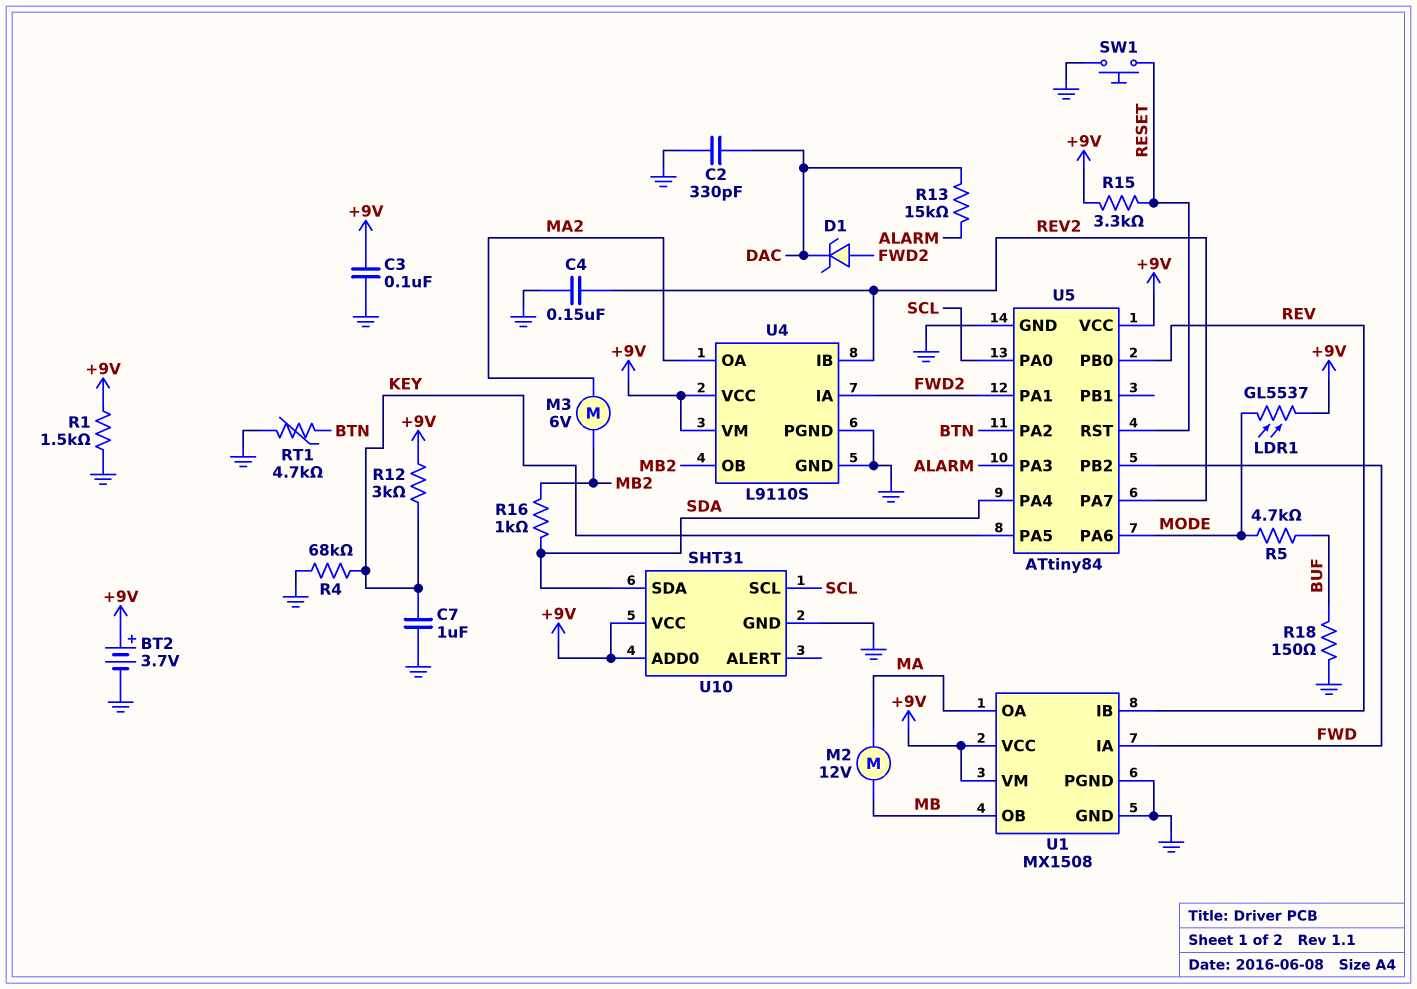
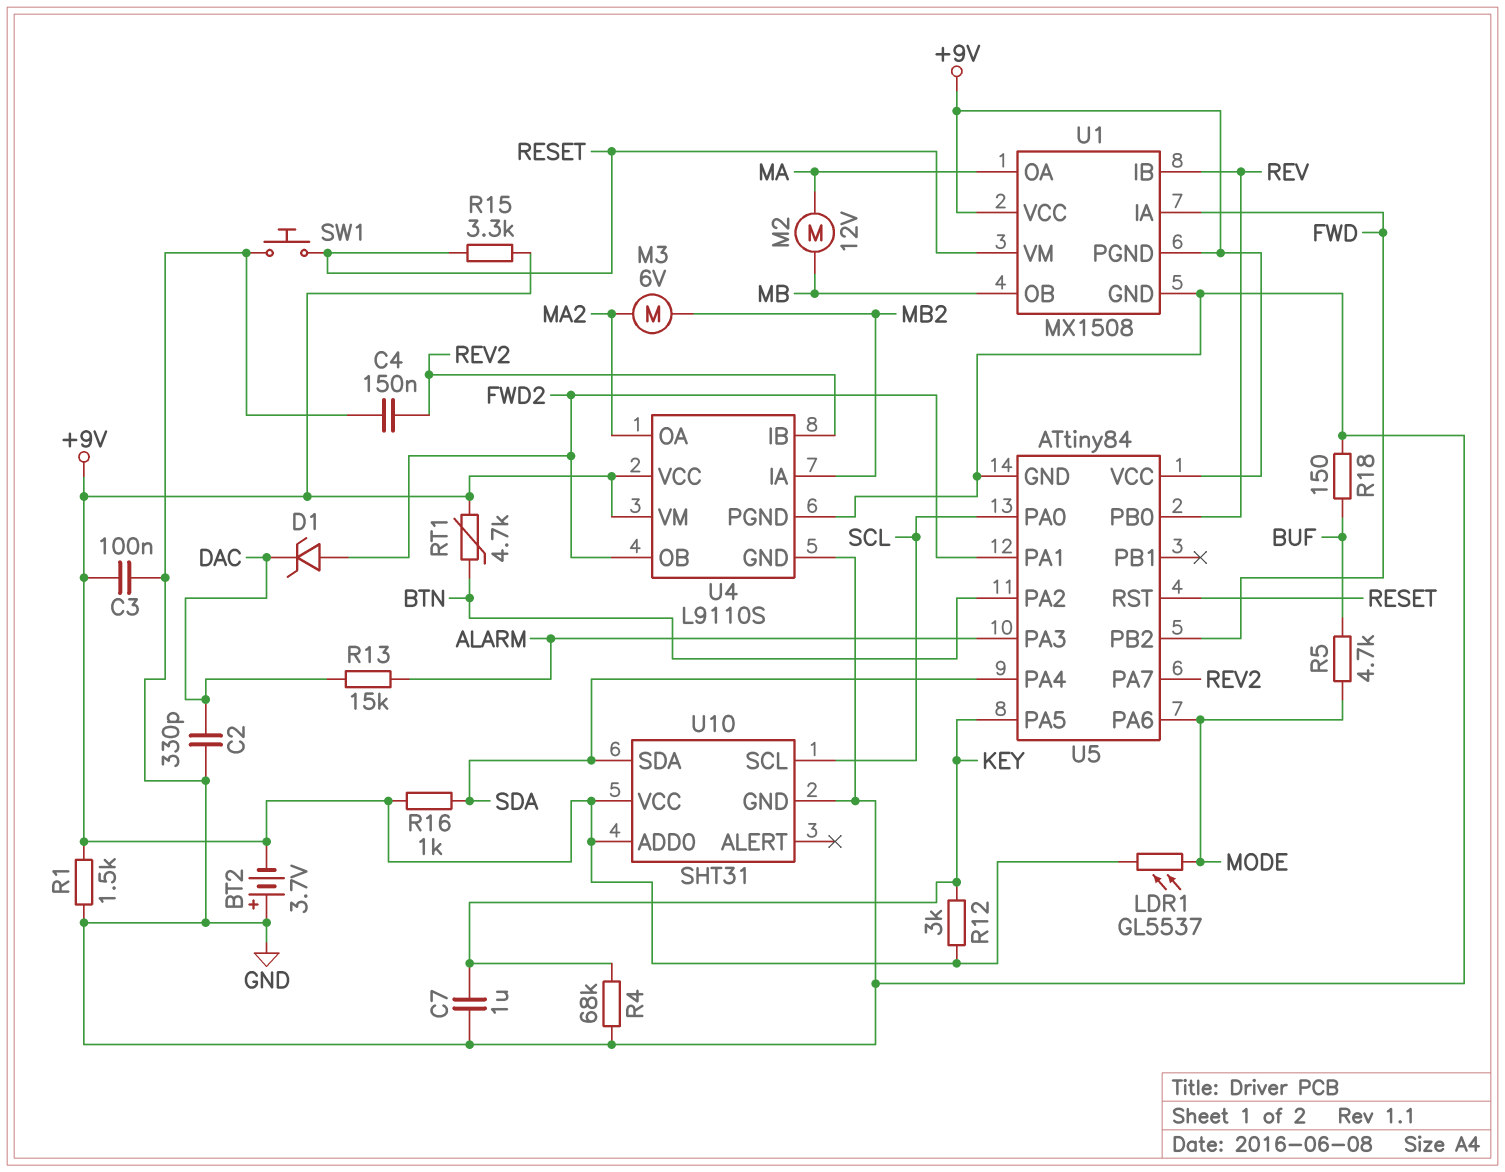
BT2: 3.7V (plus +9V, minus GND) -> 3.7V (plus GND, minus +9V)
R16: 1k (MB2, SDA) -> 1k (+9V, SDA)
RT1: 4.7k (BTN, GND) -> 4.7k (+9V, BTN)
U1 pin PGND: GND -> +9V
U1 pin VM: +9V -> RESET
U4 pin IA: FWD2 -> MB2
U4 pin OB: MB2 -> FWD2

